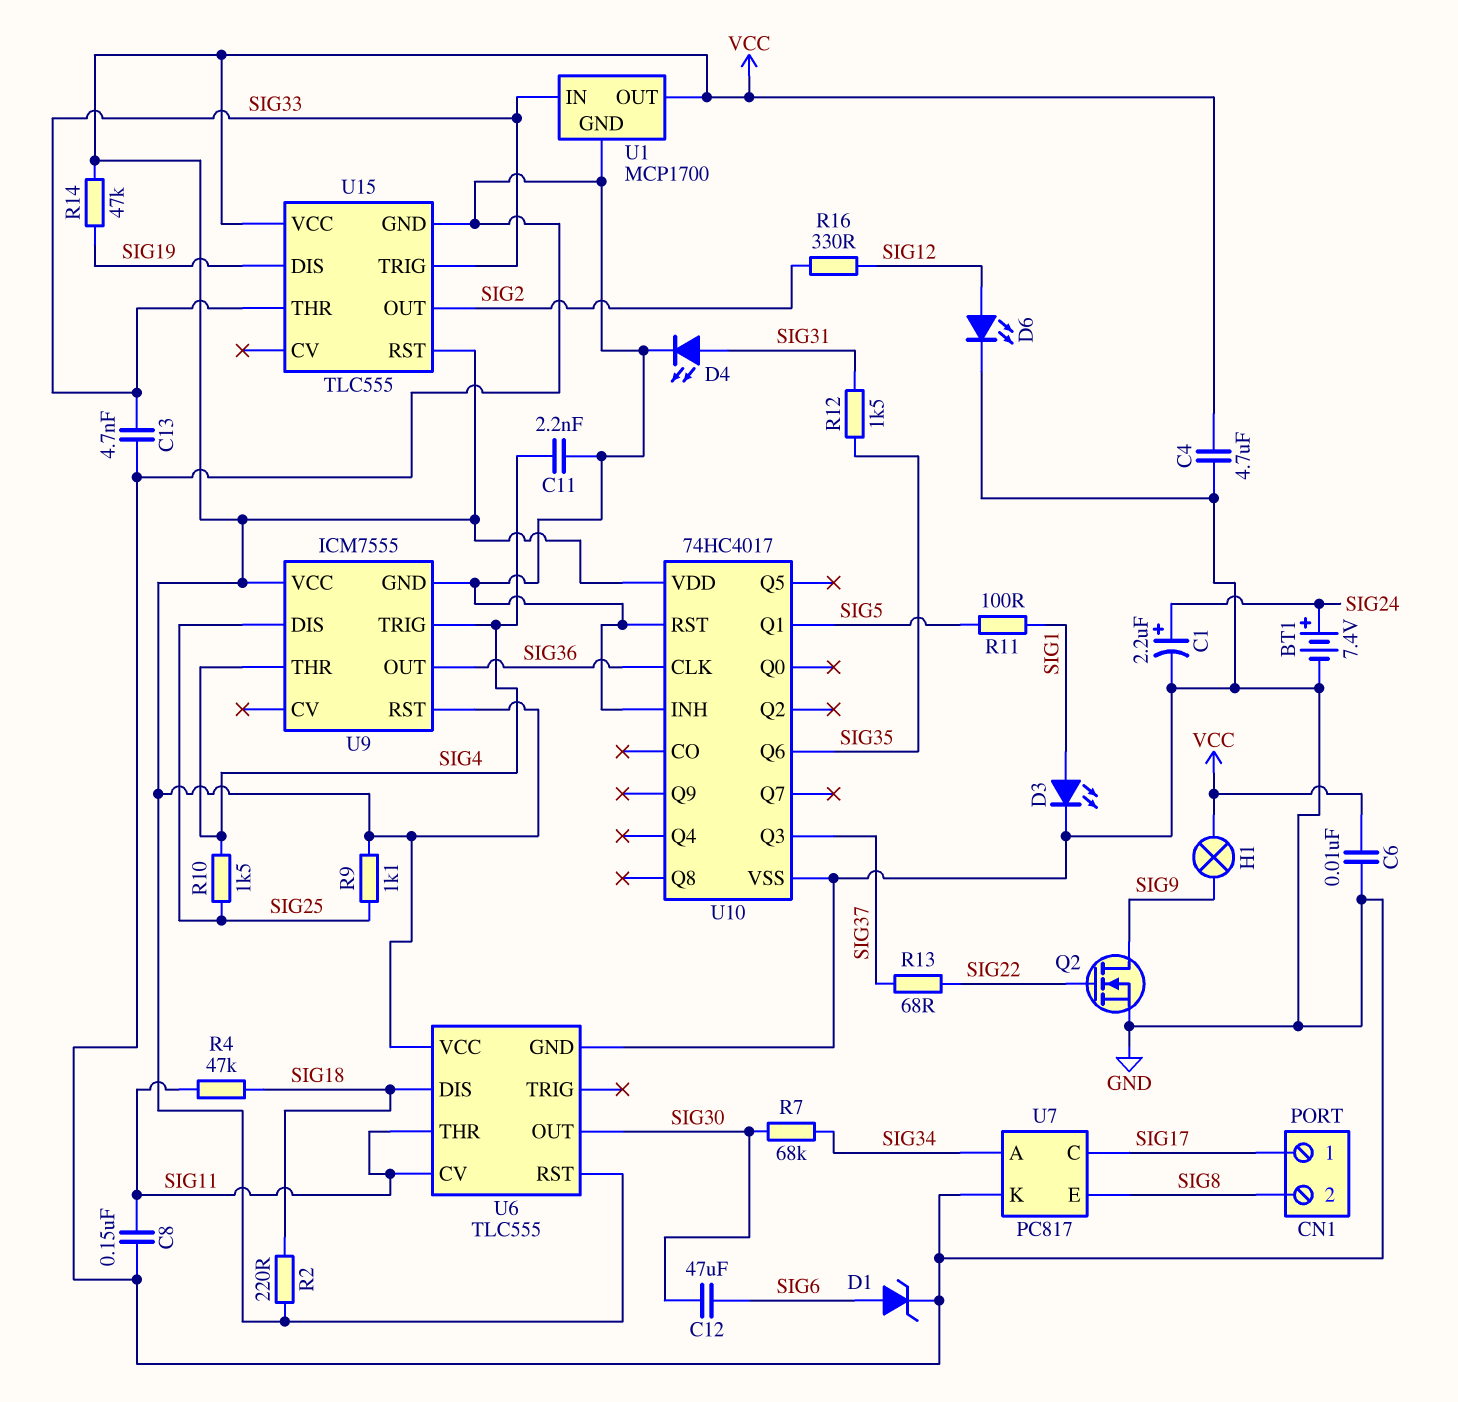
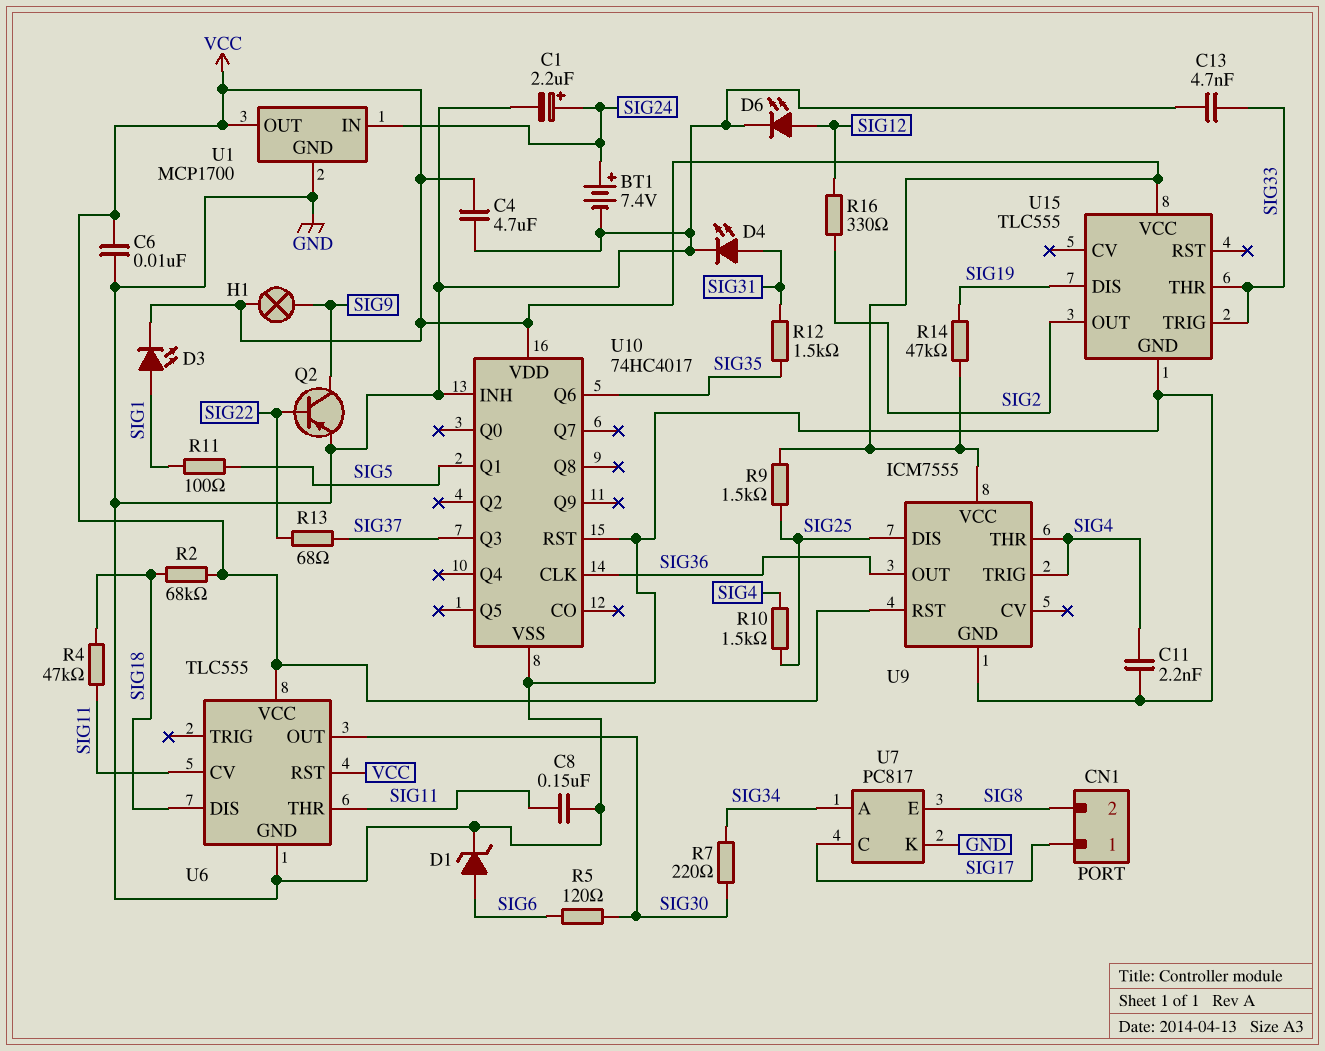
C12: 47uF (SIG6, SIG30) -> none
D3: LED (A SIG1, K GND) -> LED (A SIG1, K VCC)
Q2: NMOS (G SIG22, D SIG9, S GND) -> PNP (B SIG22, C SIG9, E GND)
R2: 220 (SIG18, VCC) -> 68k (SIG18, VCC)
R5: none -> 120 (SIG6, SIG30)
R7: 68k (SIG30, SIG34) -> 220 (SIG30, SIG34)
R9: 1.1k (SIG25, VCC) -> 1.5k (SIG25, VCC)
U1 pin IN: SIG33 -> SIG24
U15 pin RST: VCC -> none

